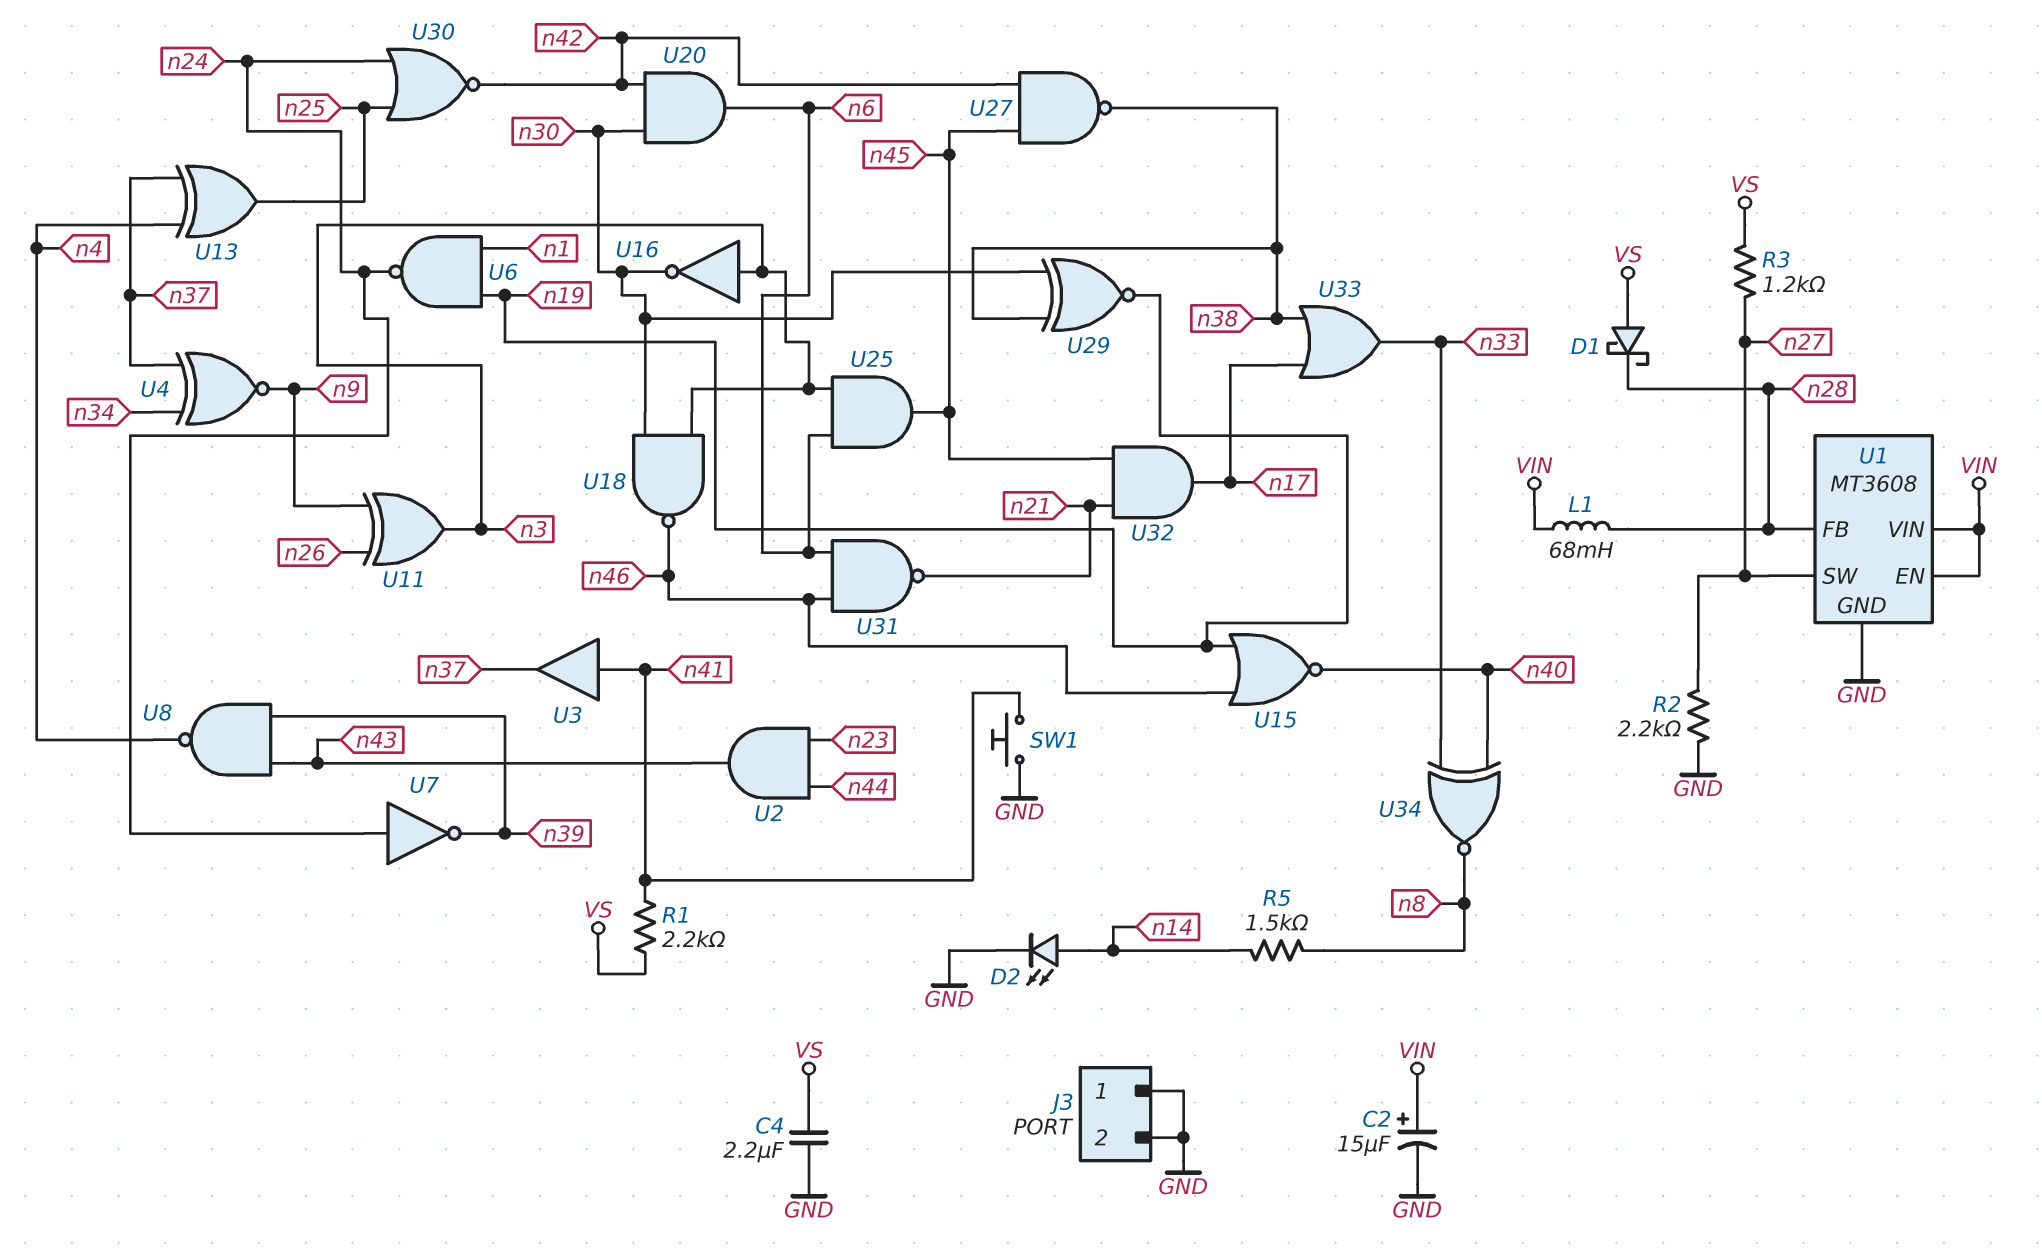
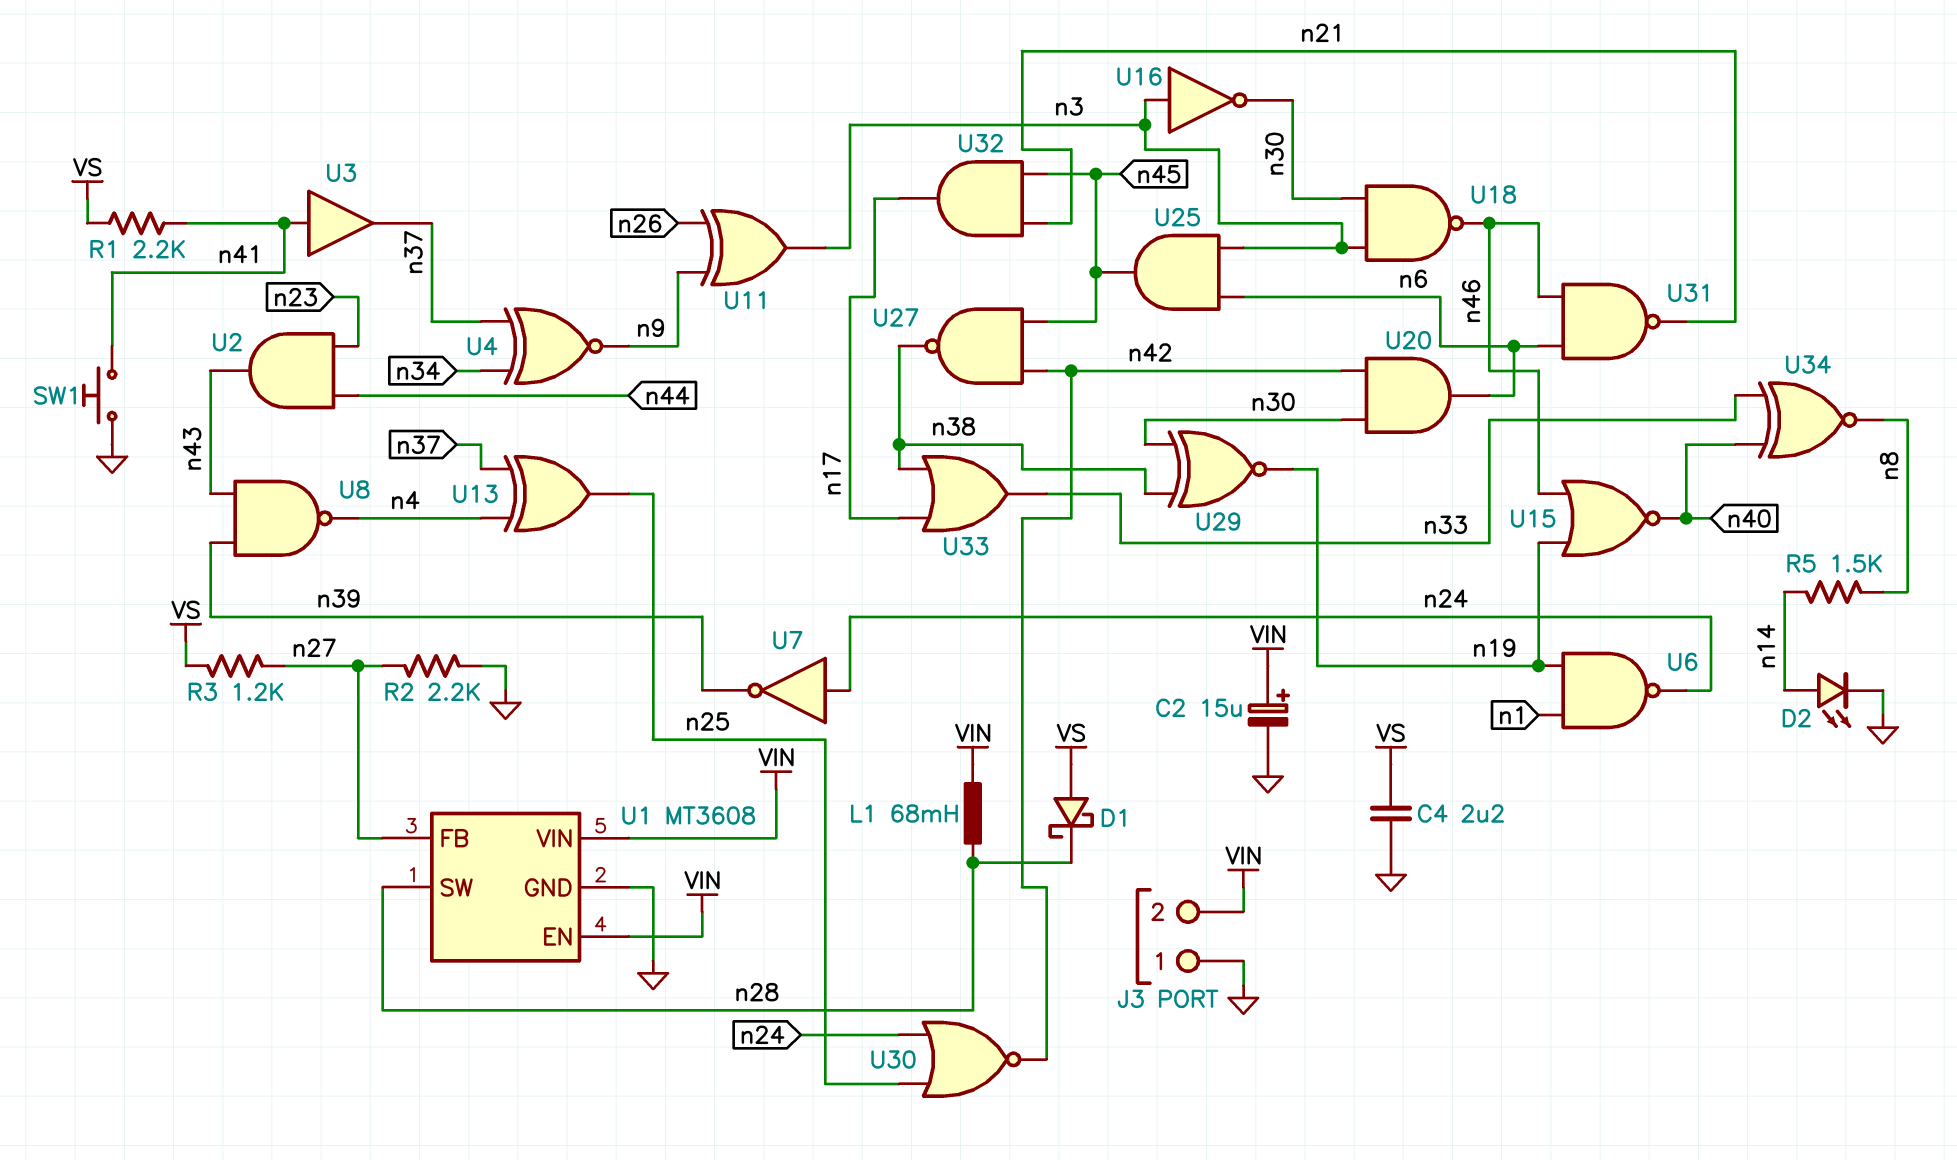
J3 pin 2: GND -> VIN
U1 pin FB: n28 -> n27
U1 pin SW: n27 -> n28

